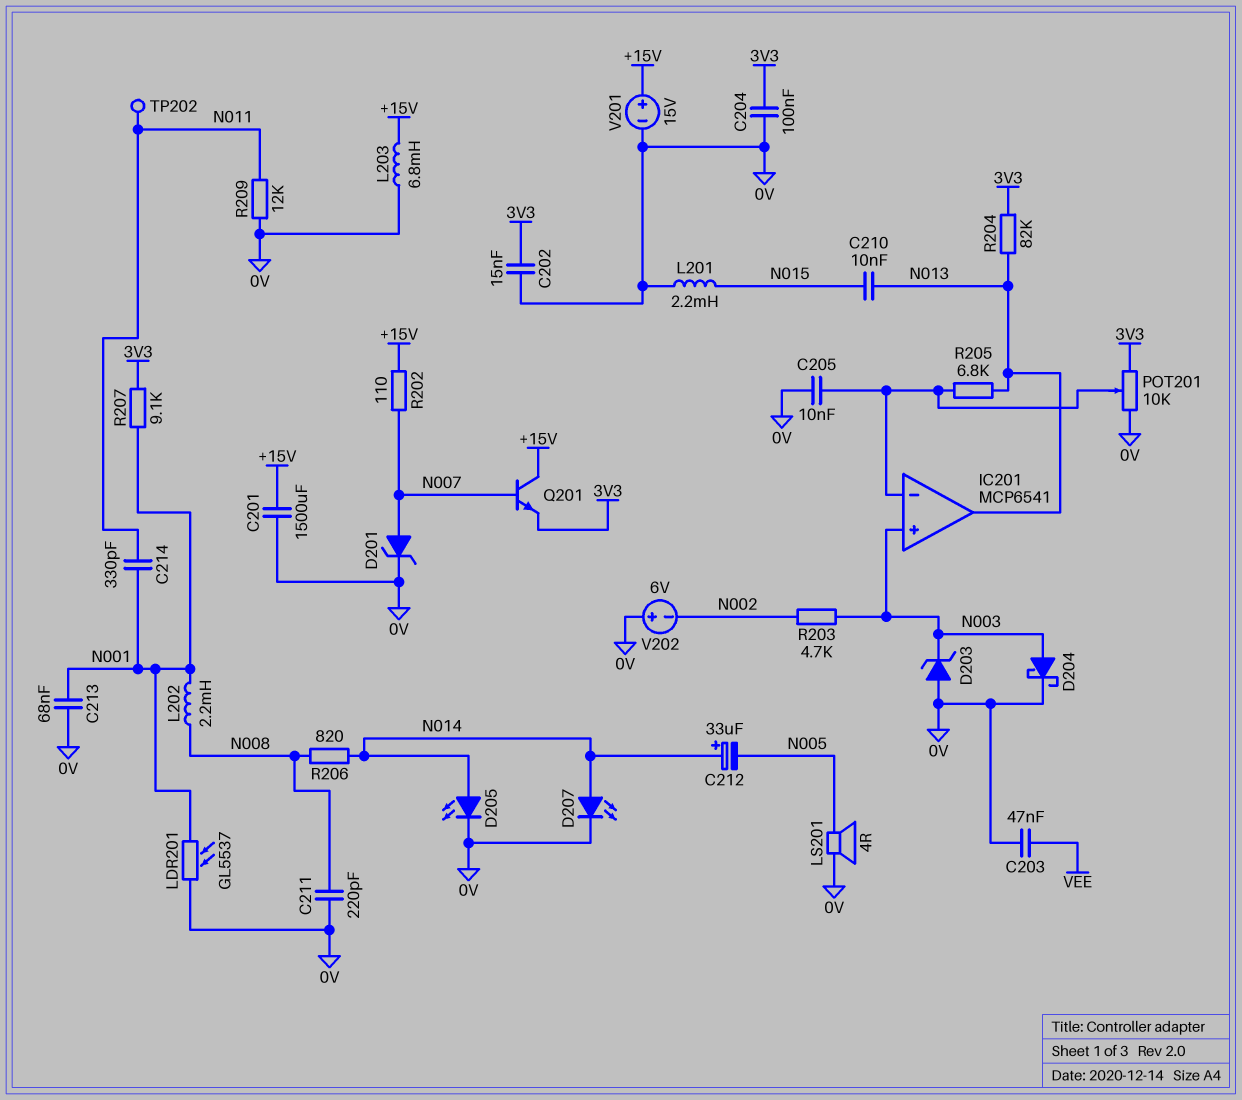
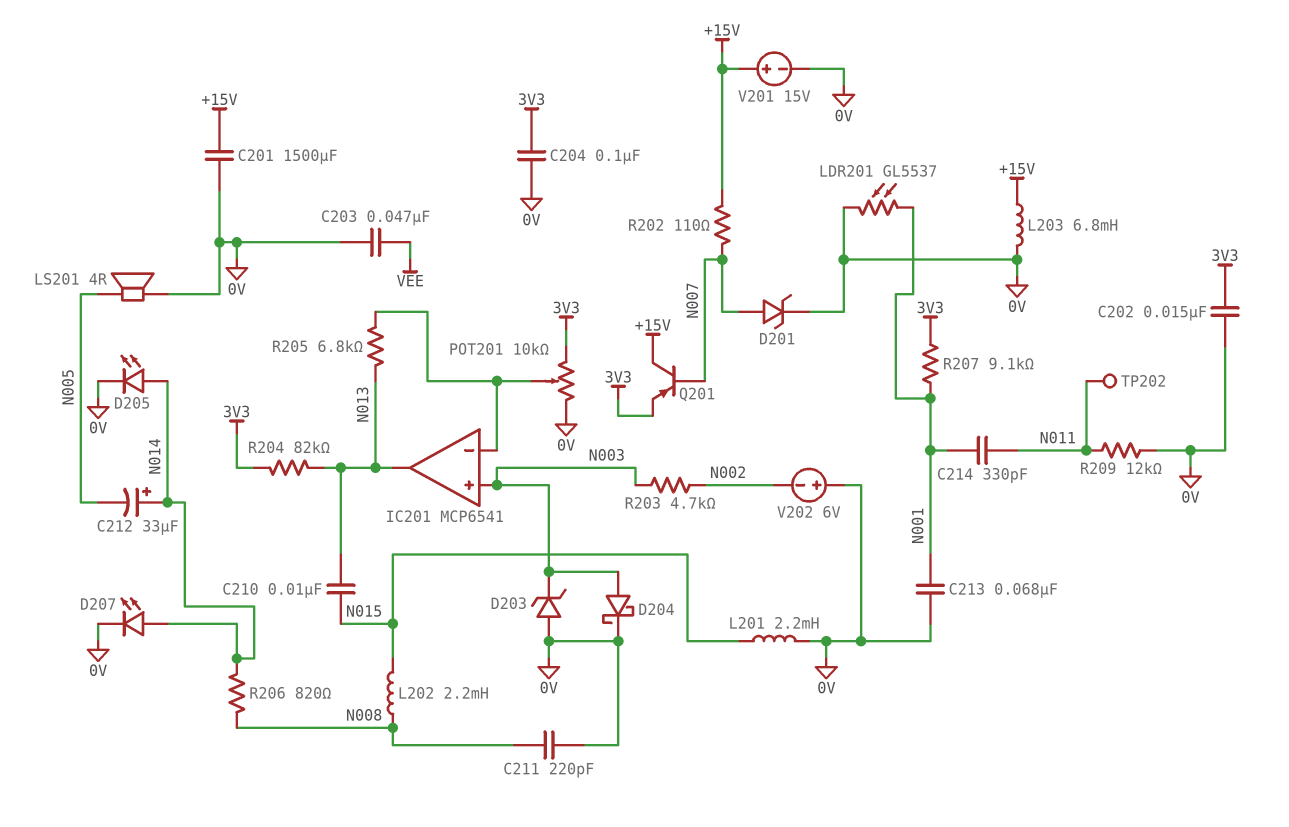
C205: 10nF (0V, IC201/in-) -> none
L202: 2.2mH (N001, N008) -> 2.2mH (N008, N015)
Q201: NPN (B N007, C +15V, E 3V3) -> PNP (B N007, C +15V, E 3V3)

